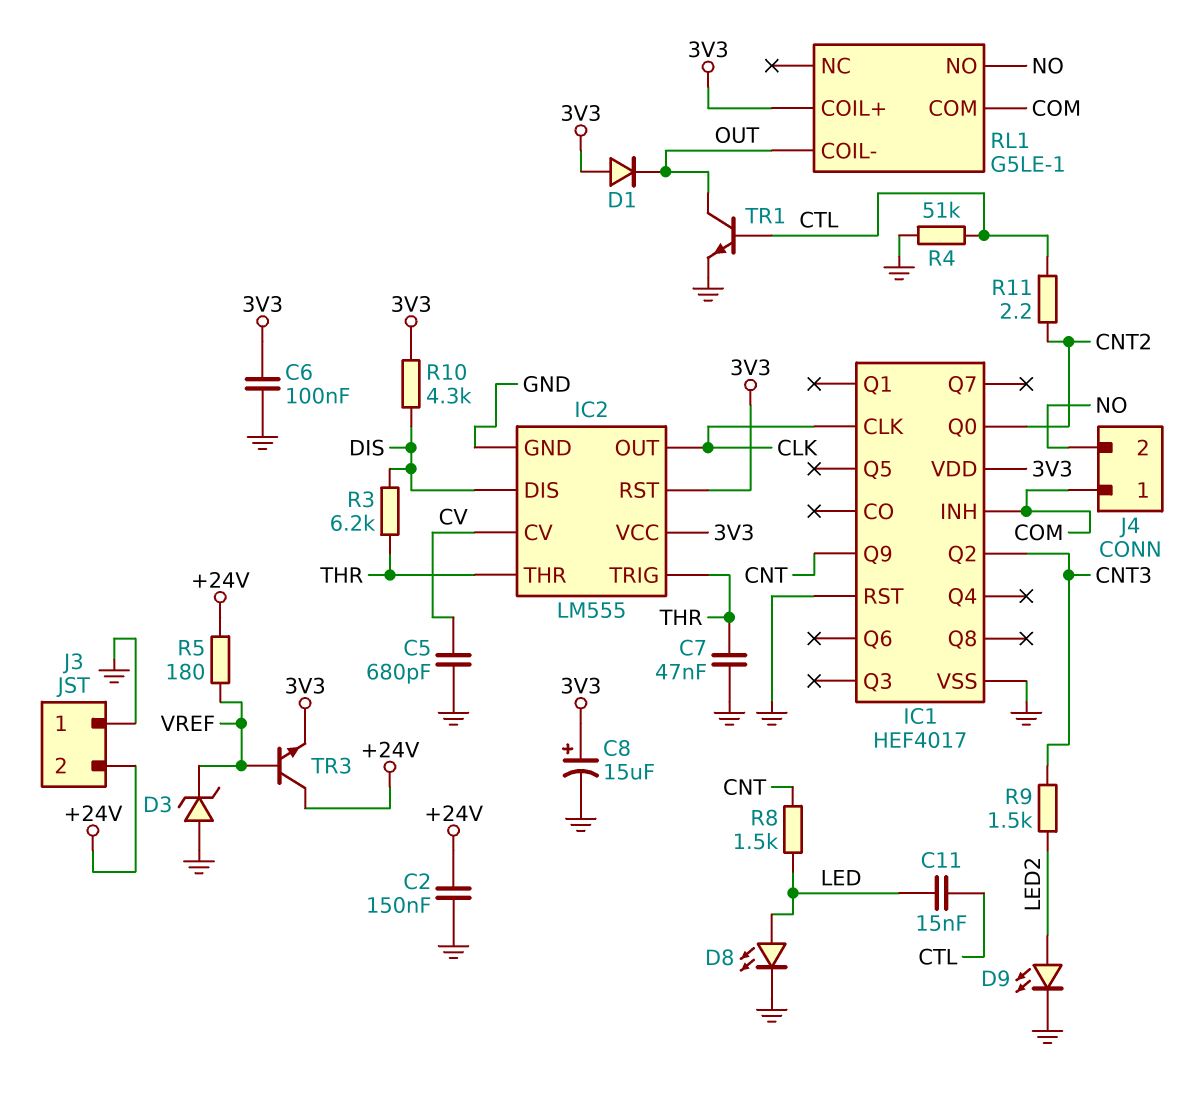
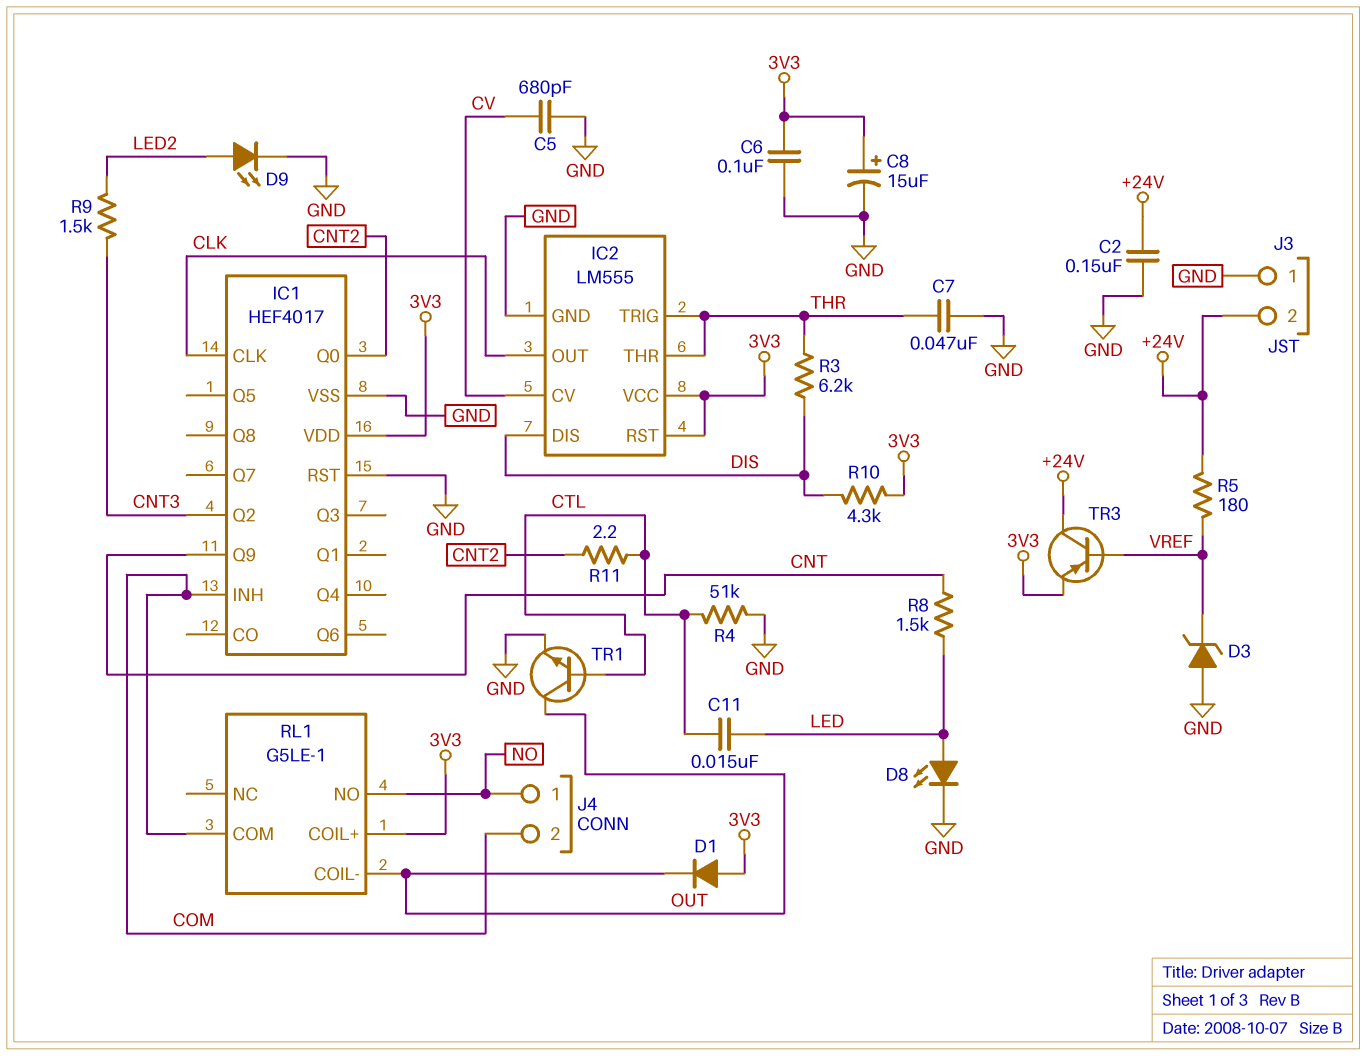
J4 pin 1: COM -> NO
J4 pin 2: NO -> COM
TR3: NPN (B VREF, C +24V, E 3V3) -> PNP (B VREF, C +24V, E 3V3)

